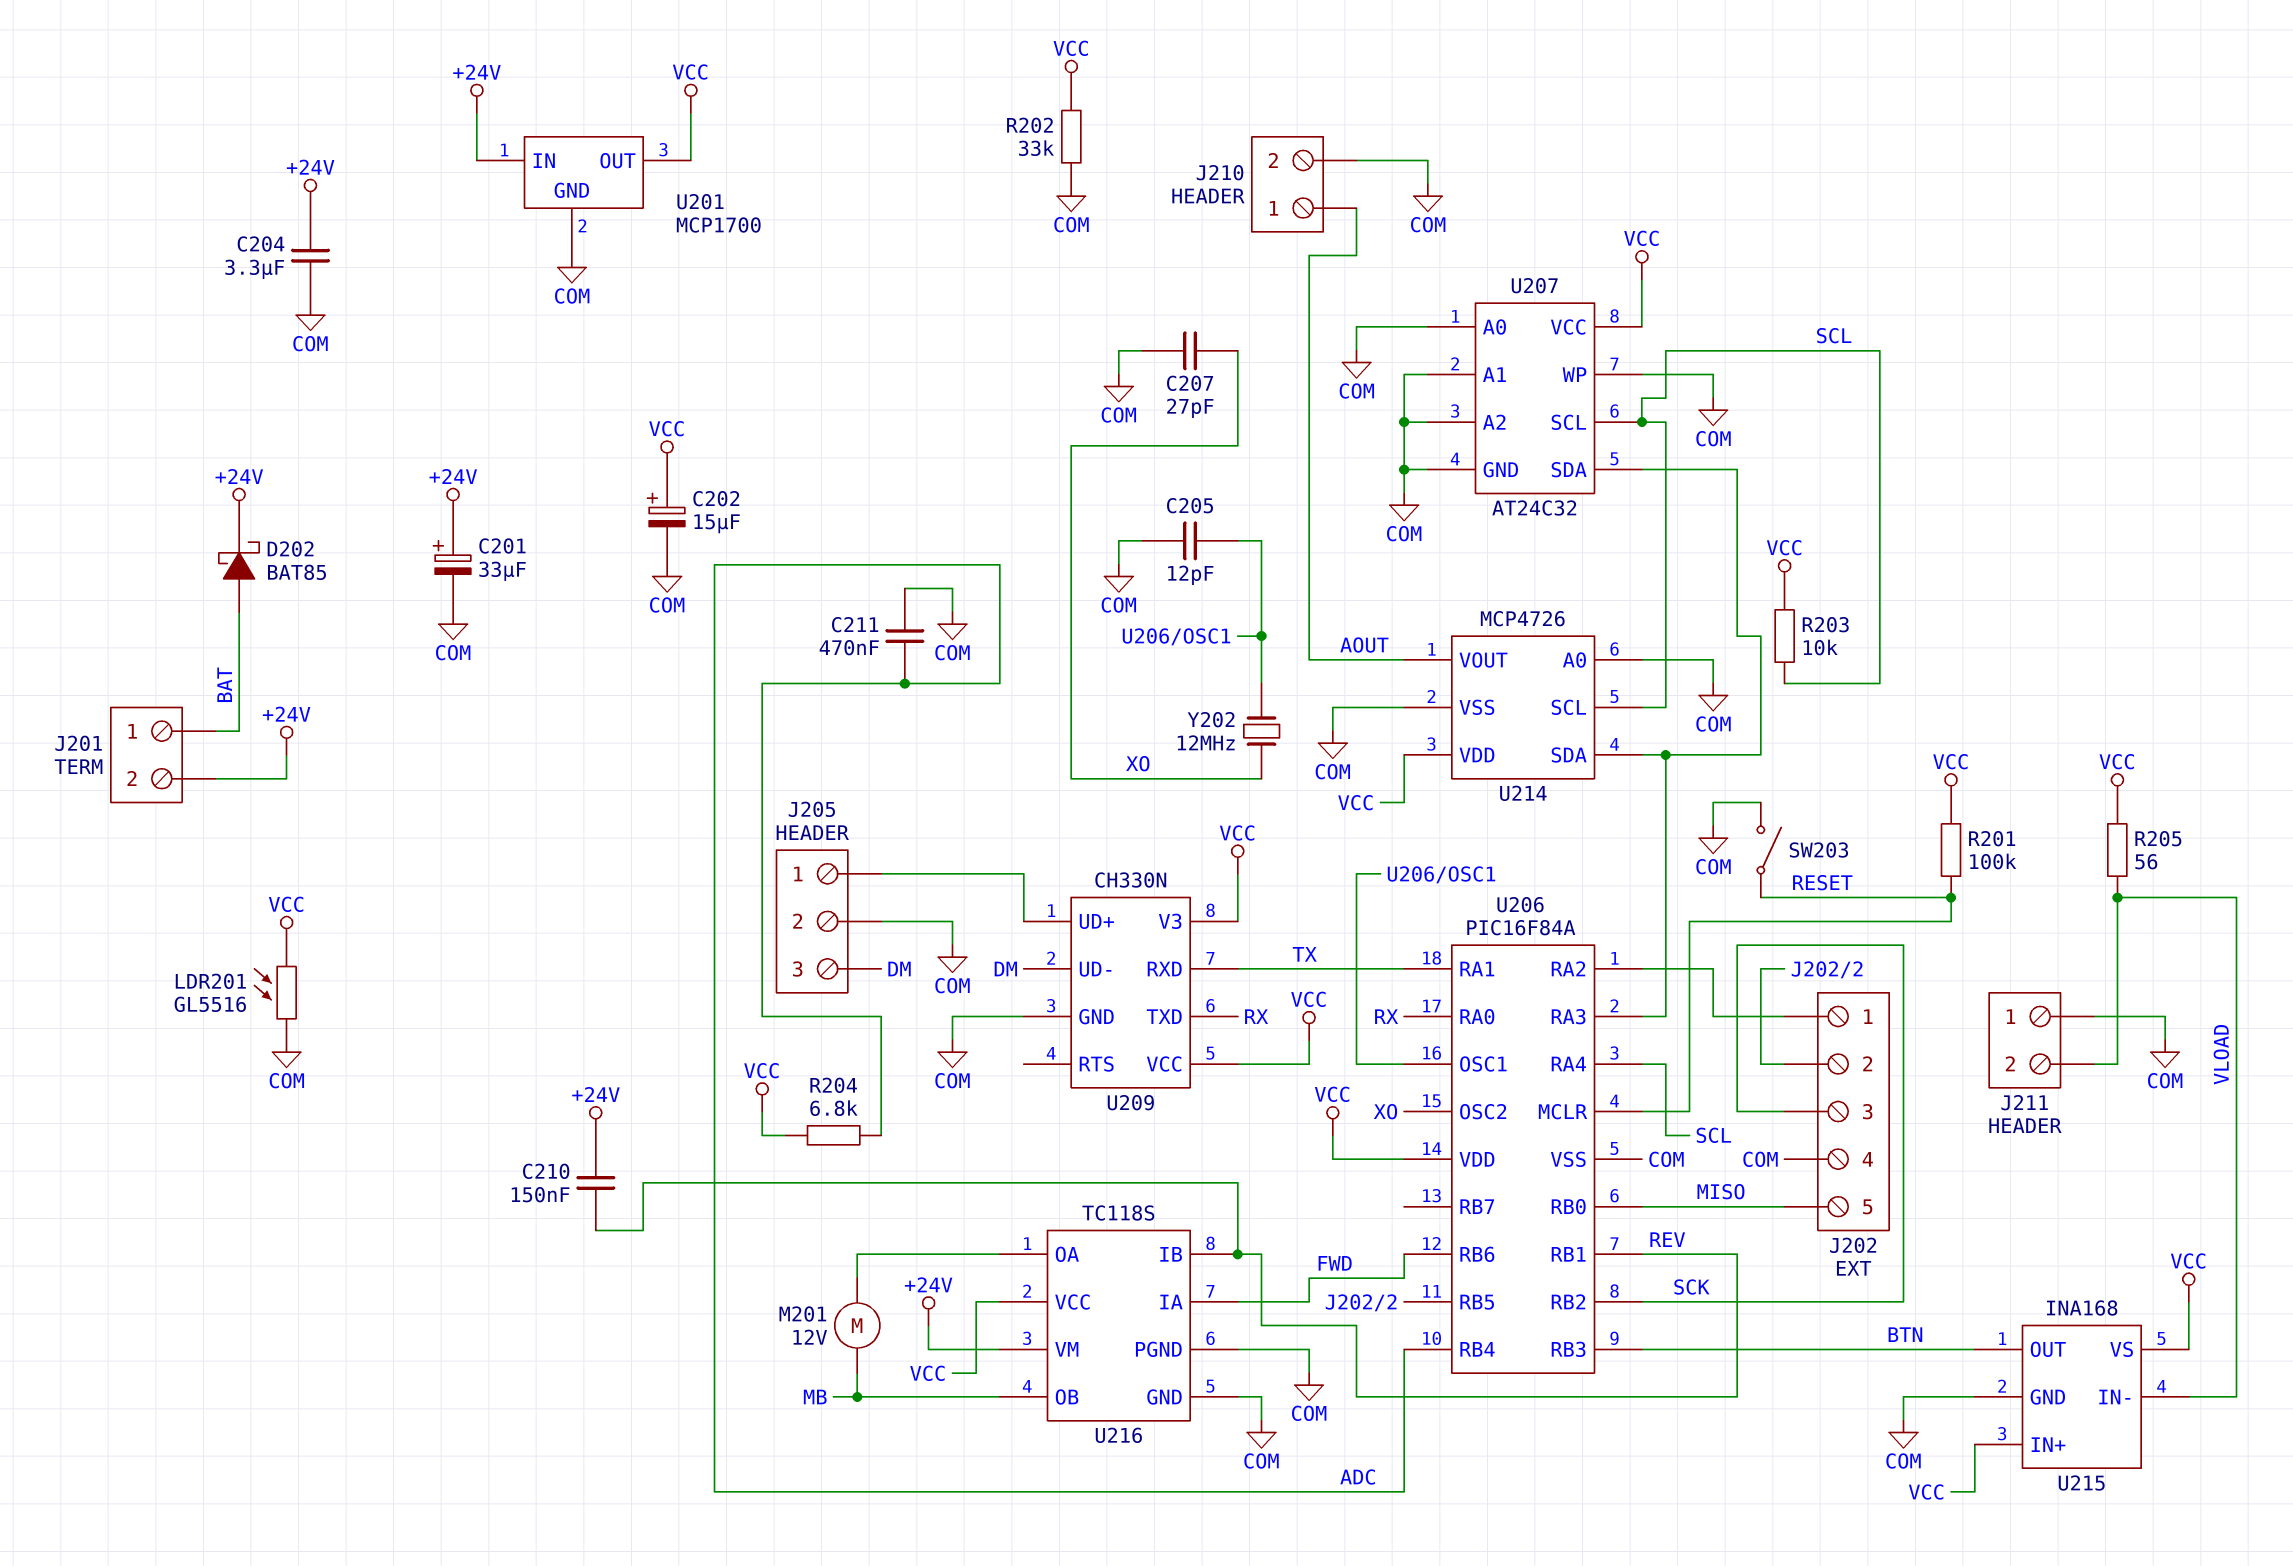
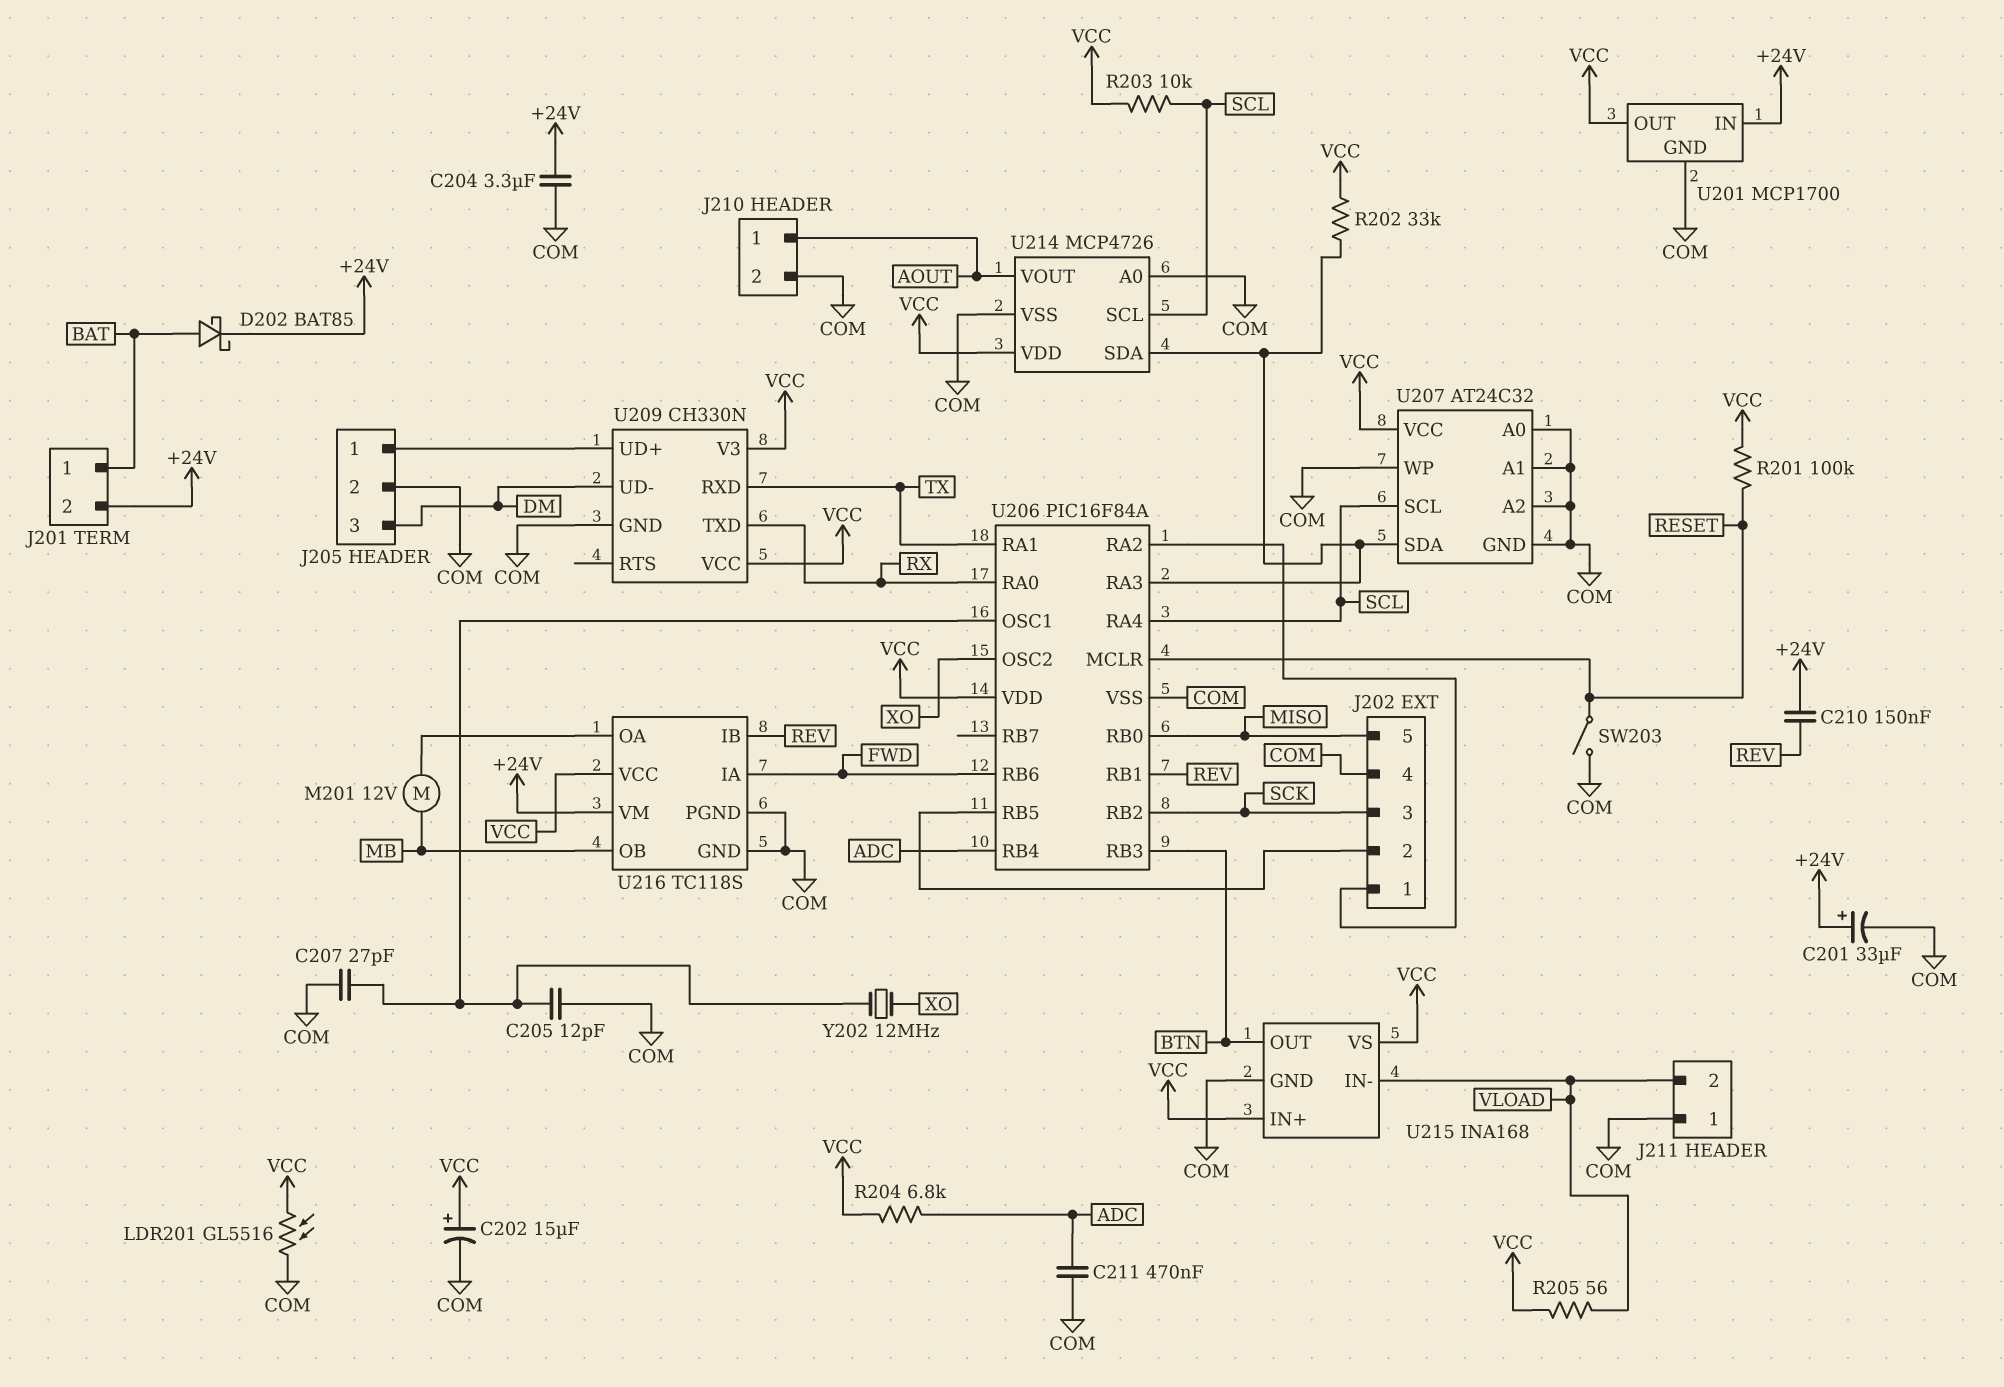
C207: 27pF (COM, XO) -> 27pF (COM, U206/OSC1)
R202: 33k (COM, VCC) -> 33k (U206/RA3, VCC)

